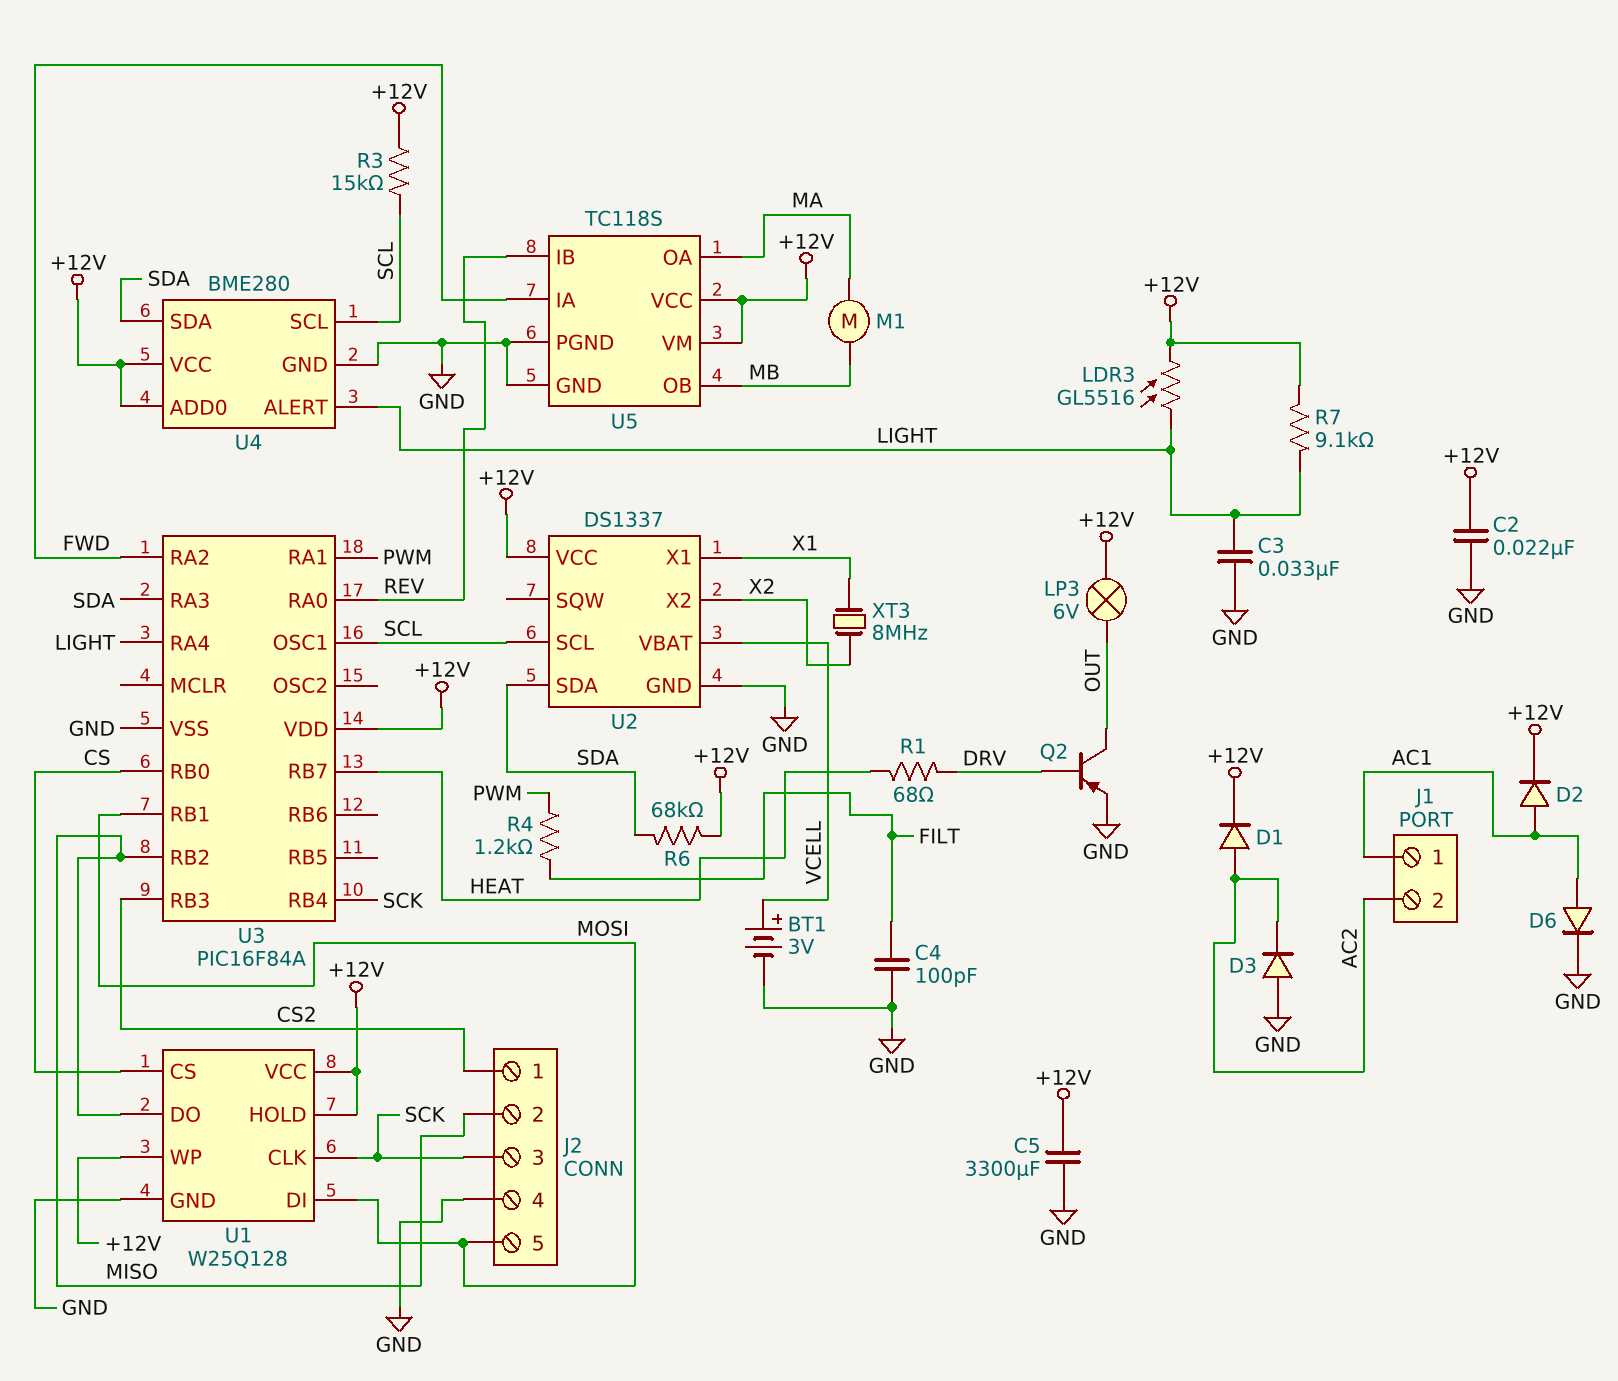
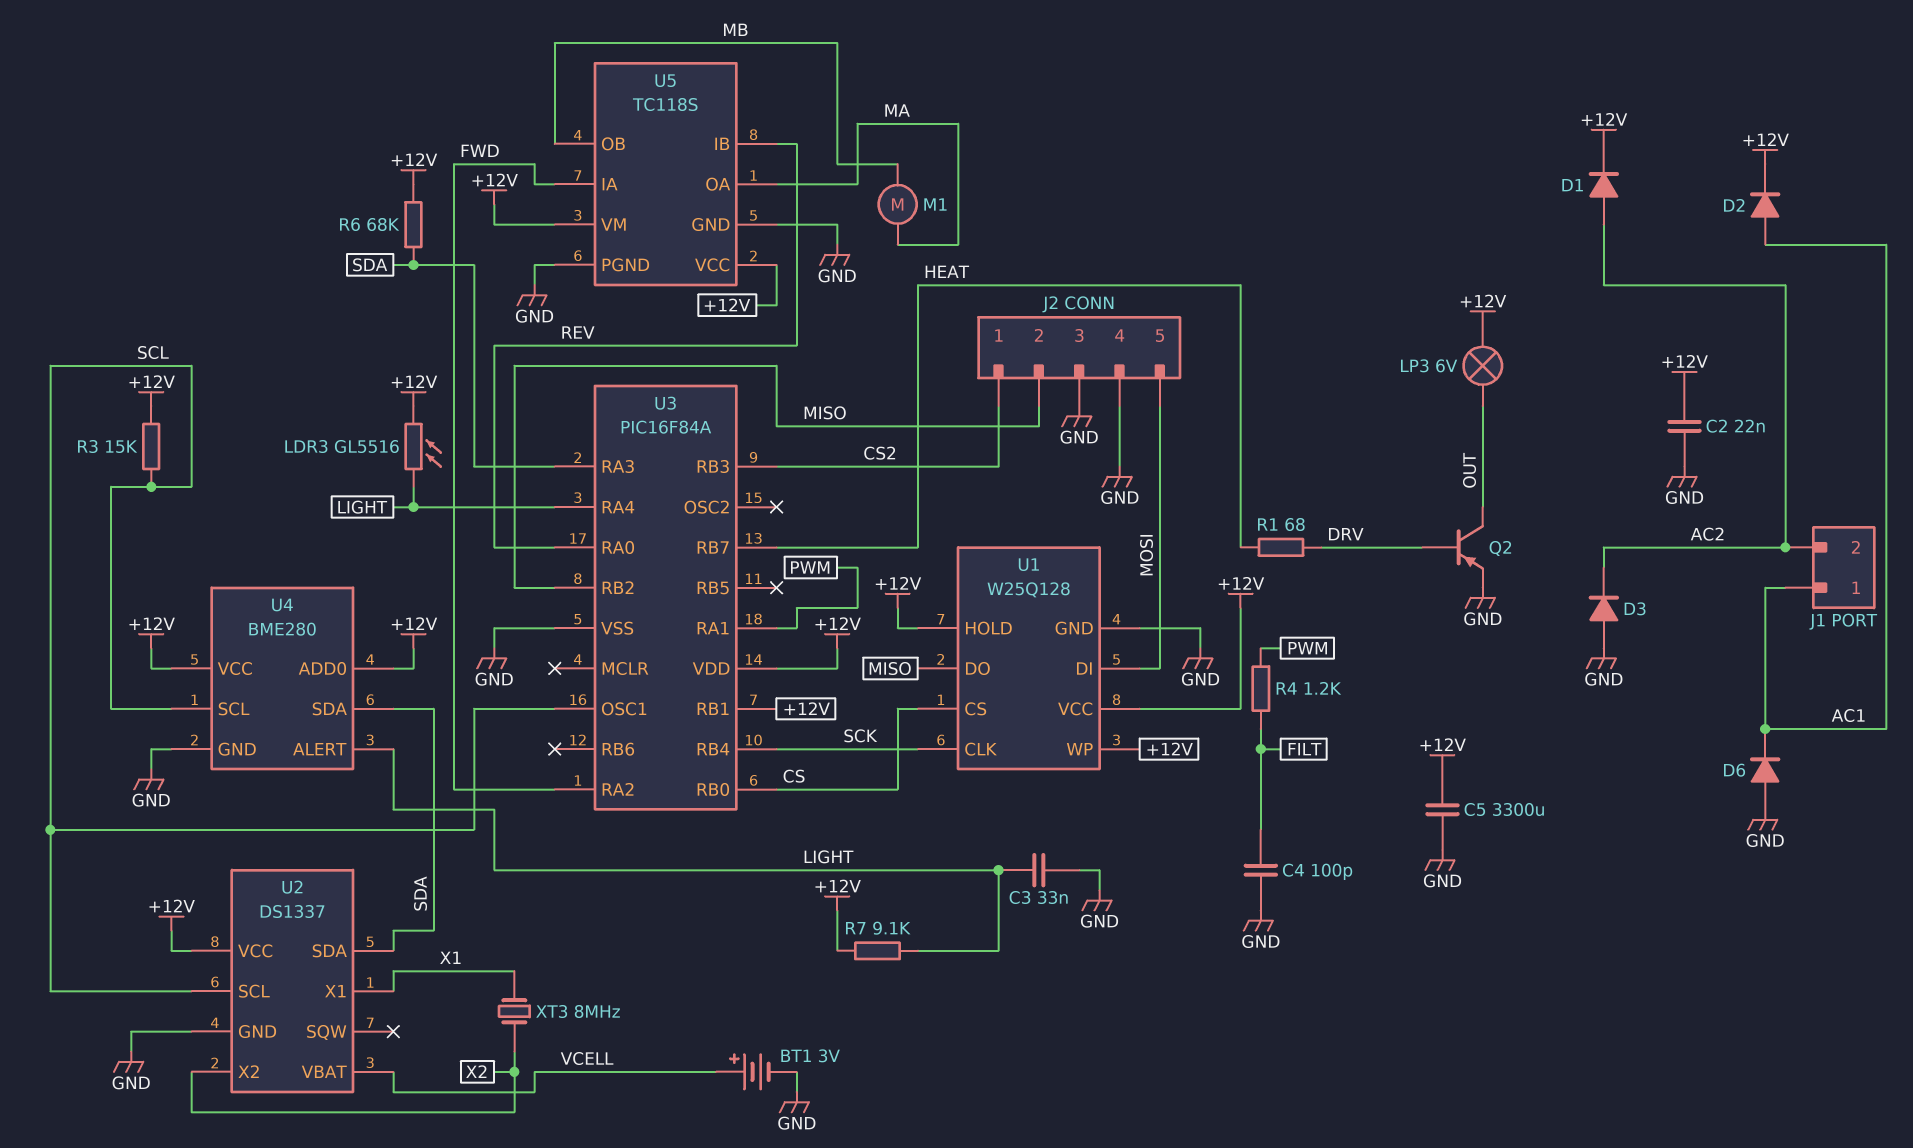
D6: diode (A AC1, K GND) -> diode (A GND, K AC1)
J2 pin 3: SCK -> GND
U3 pin RB1: MOSI -> +12V

